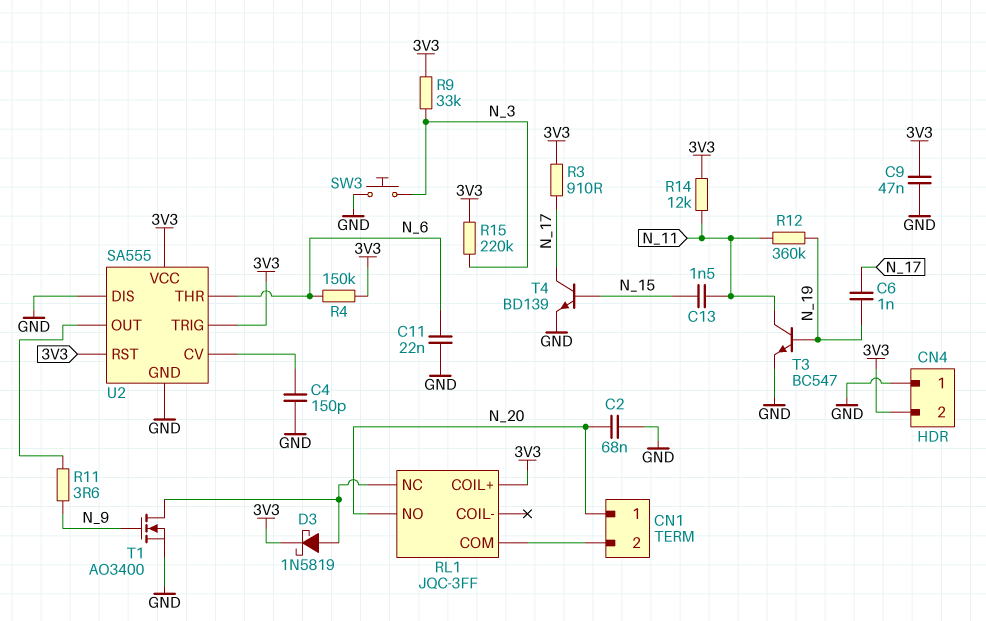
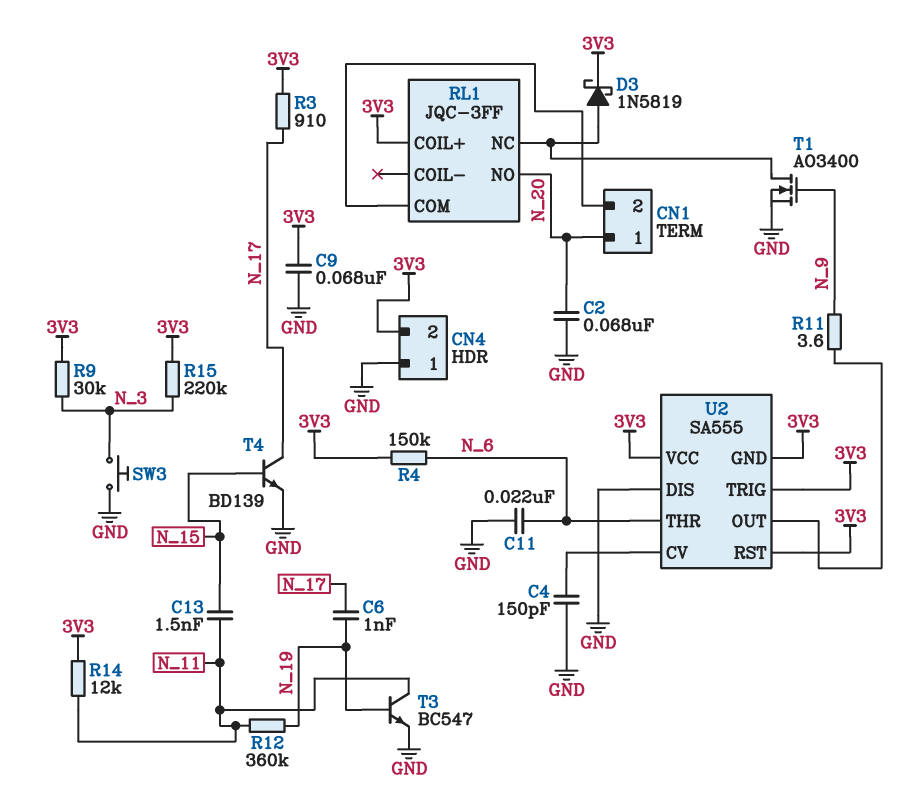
C9: 47nF (3V3, GND) -> 68nF (3V3, GND)
R9: 33k (3V3, N_3) -> 30k (3V3, N_3)
U2 pin GND: GND -> 3V3

